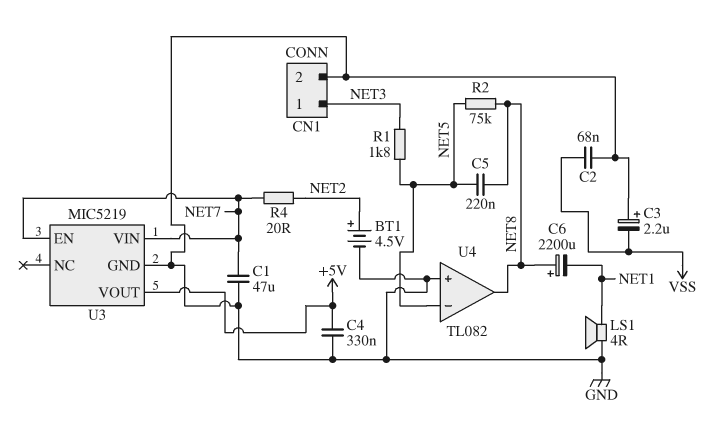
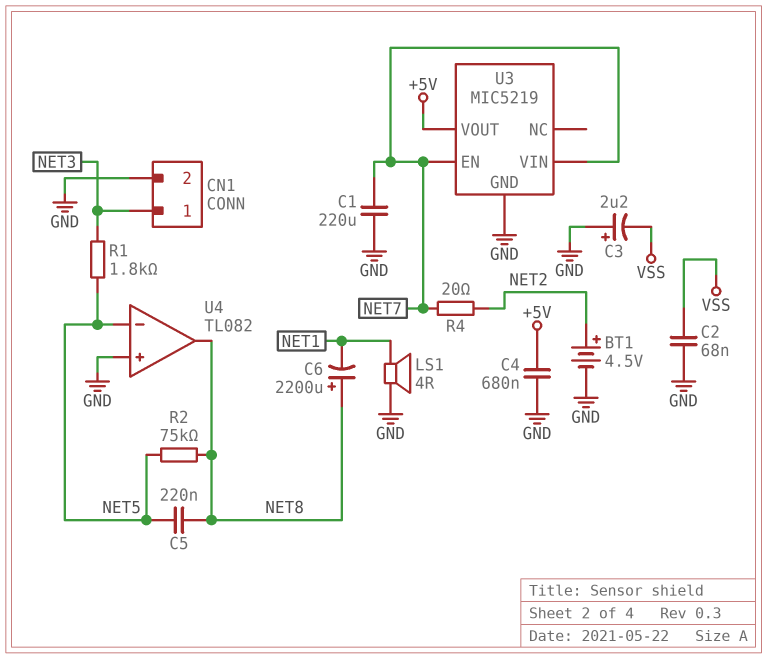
C1: 47uF (GND, NET7) -> 220uF (GND, NET7)
C4: 330nF (+5V, GND) -> 680nF (+5V, GND)

